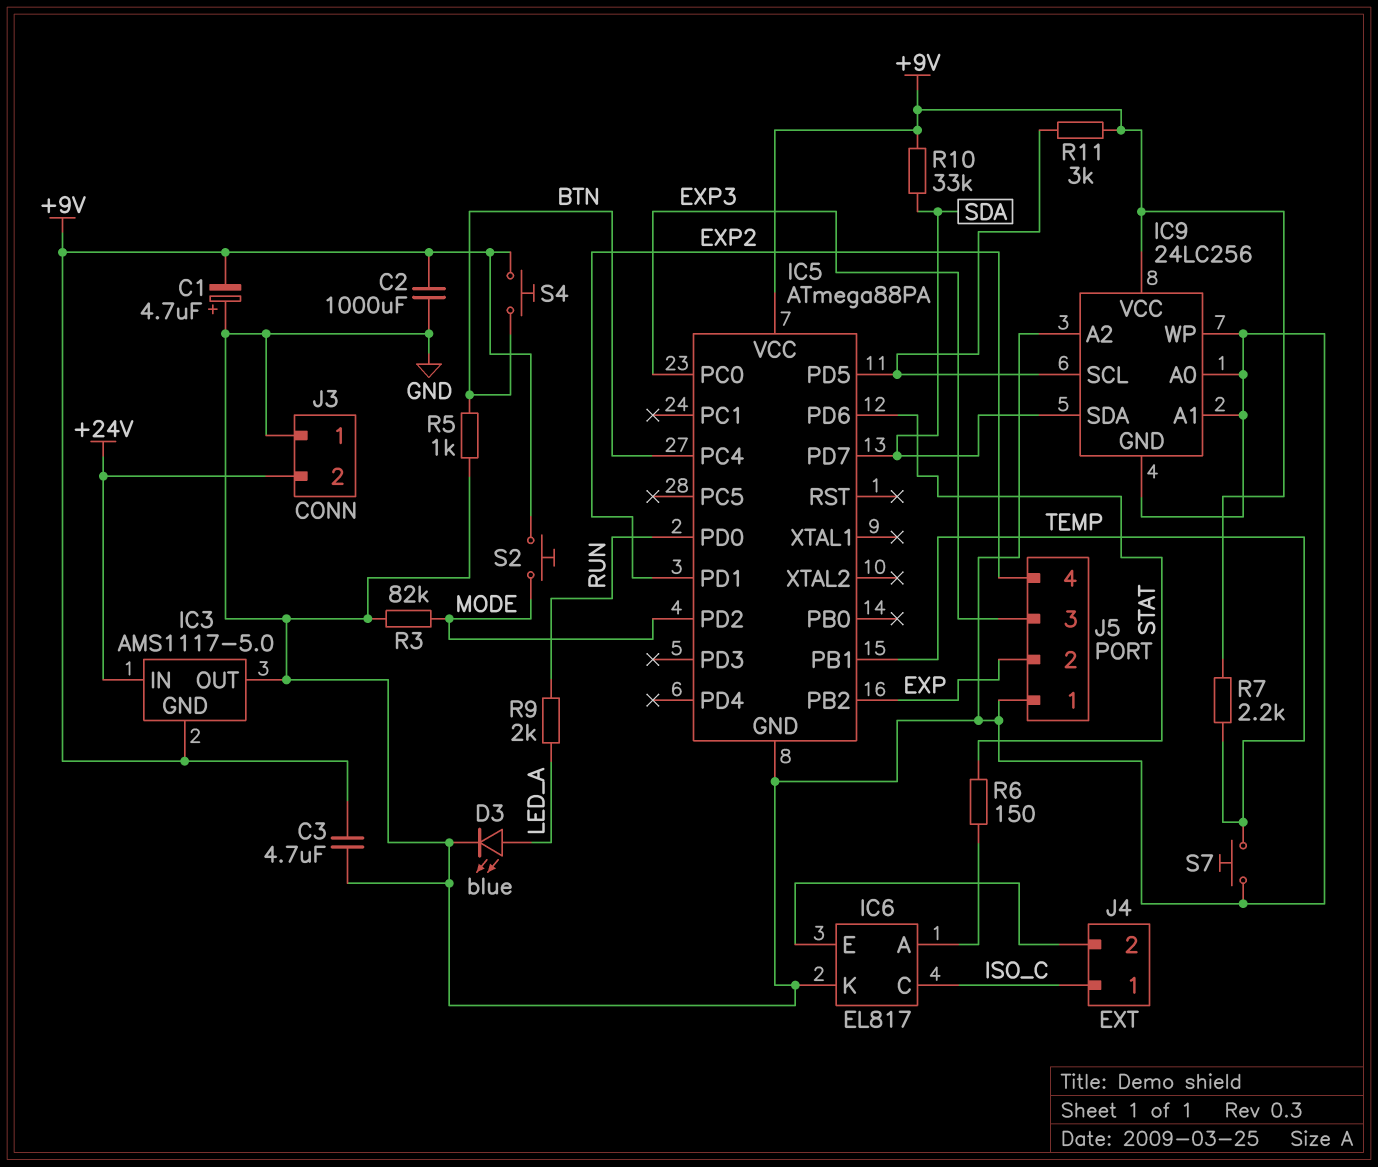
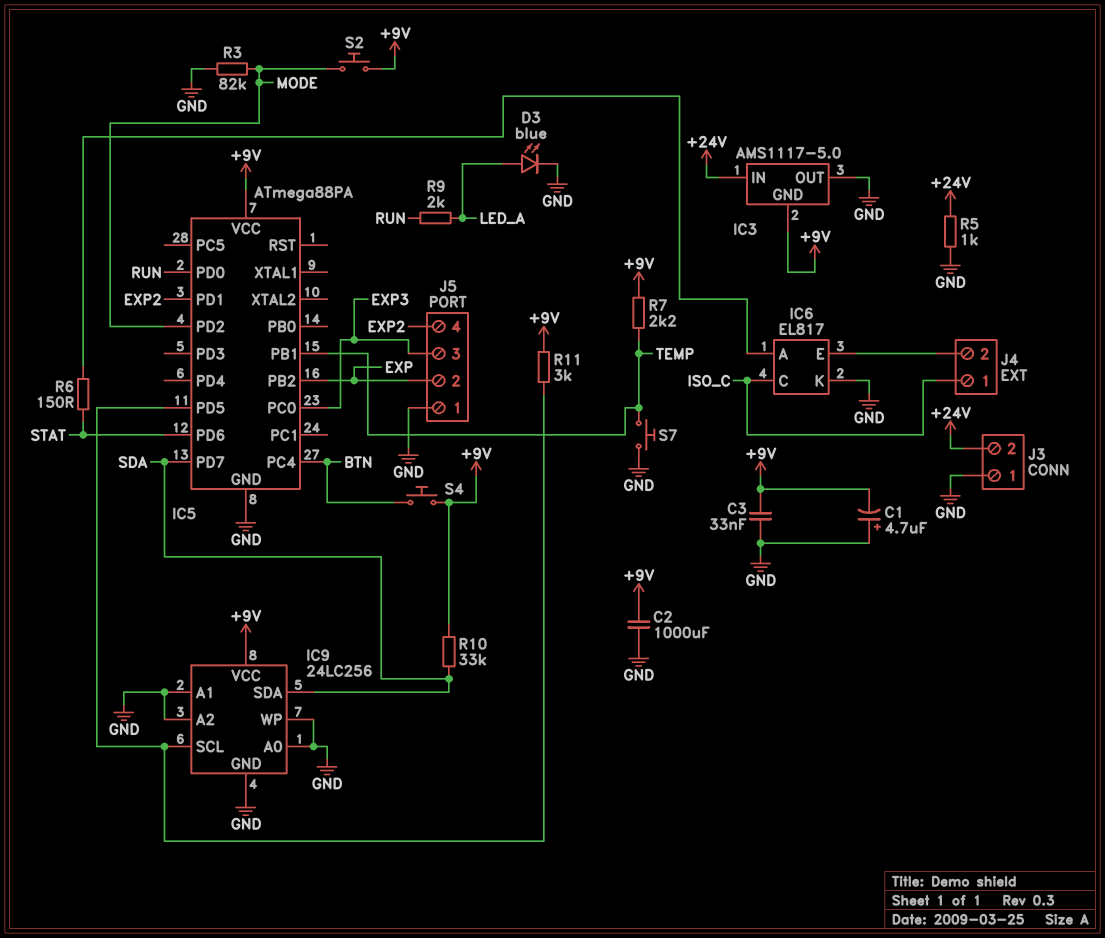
C3: 4.7uF (+9V, GND) -> 33nF (+9V, GND)
R5: 1k (BTN, GND) -> 1k (+24V, GND)

